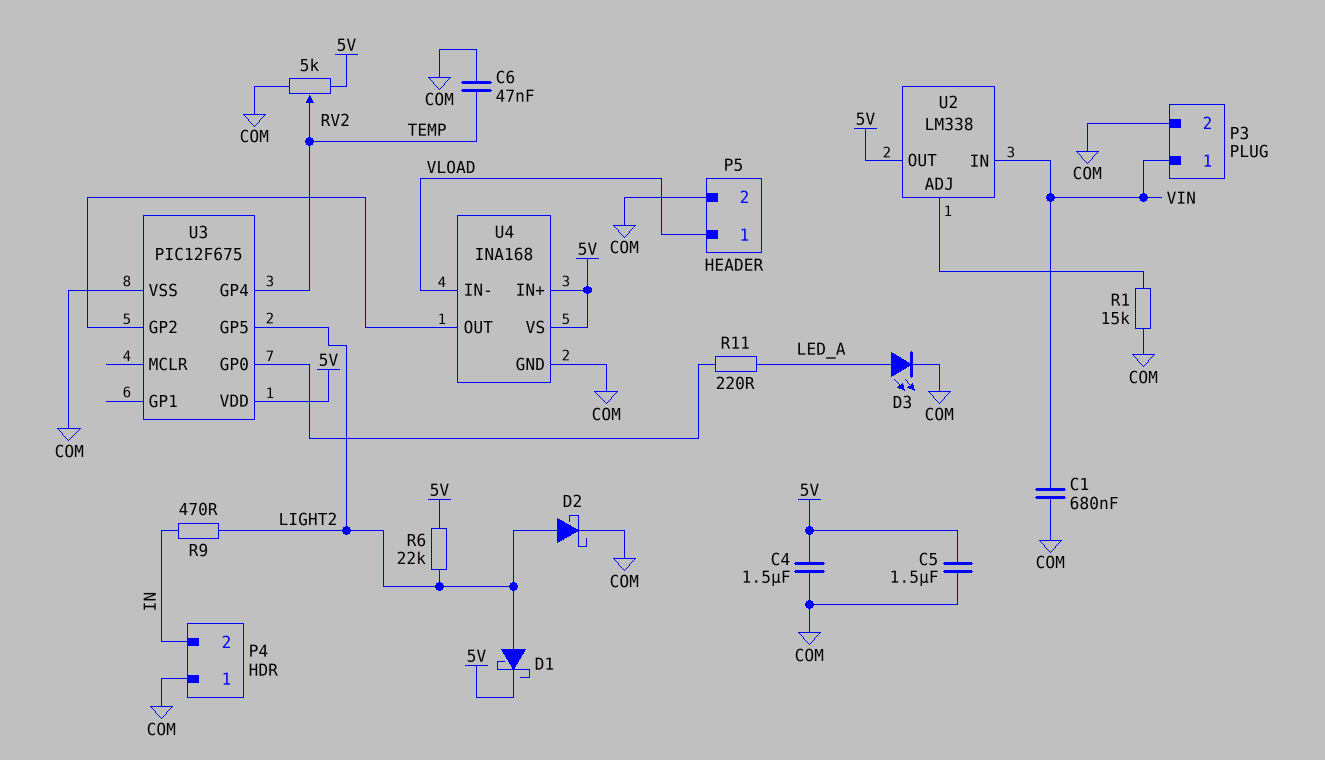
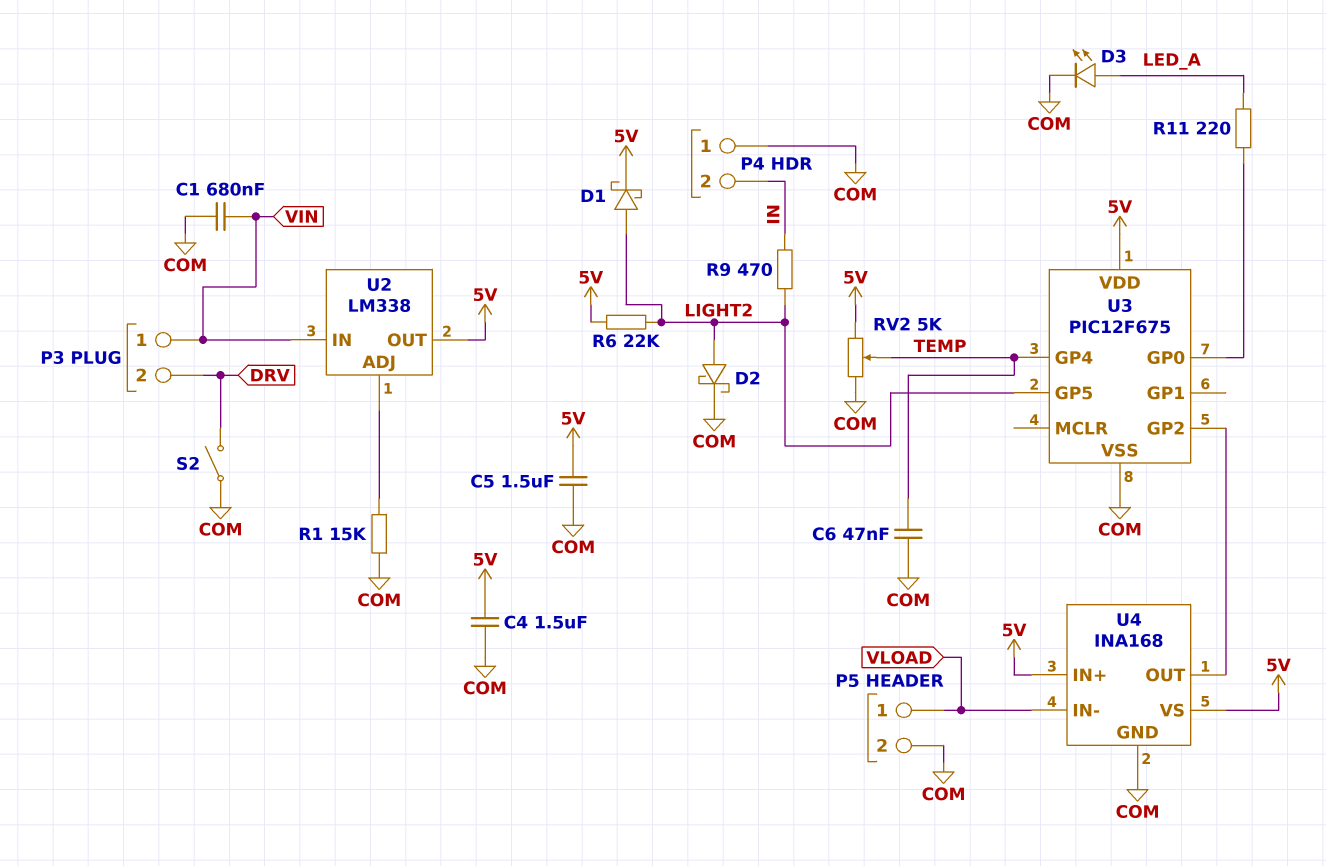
P3 pin 2: COM -> DRV
S2: none -> switch (COM, DRV)

